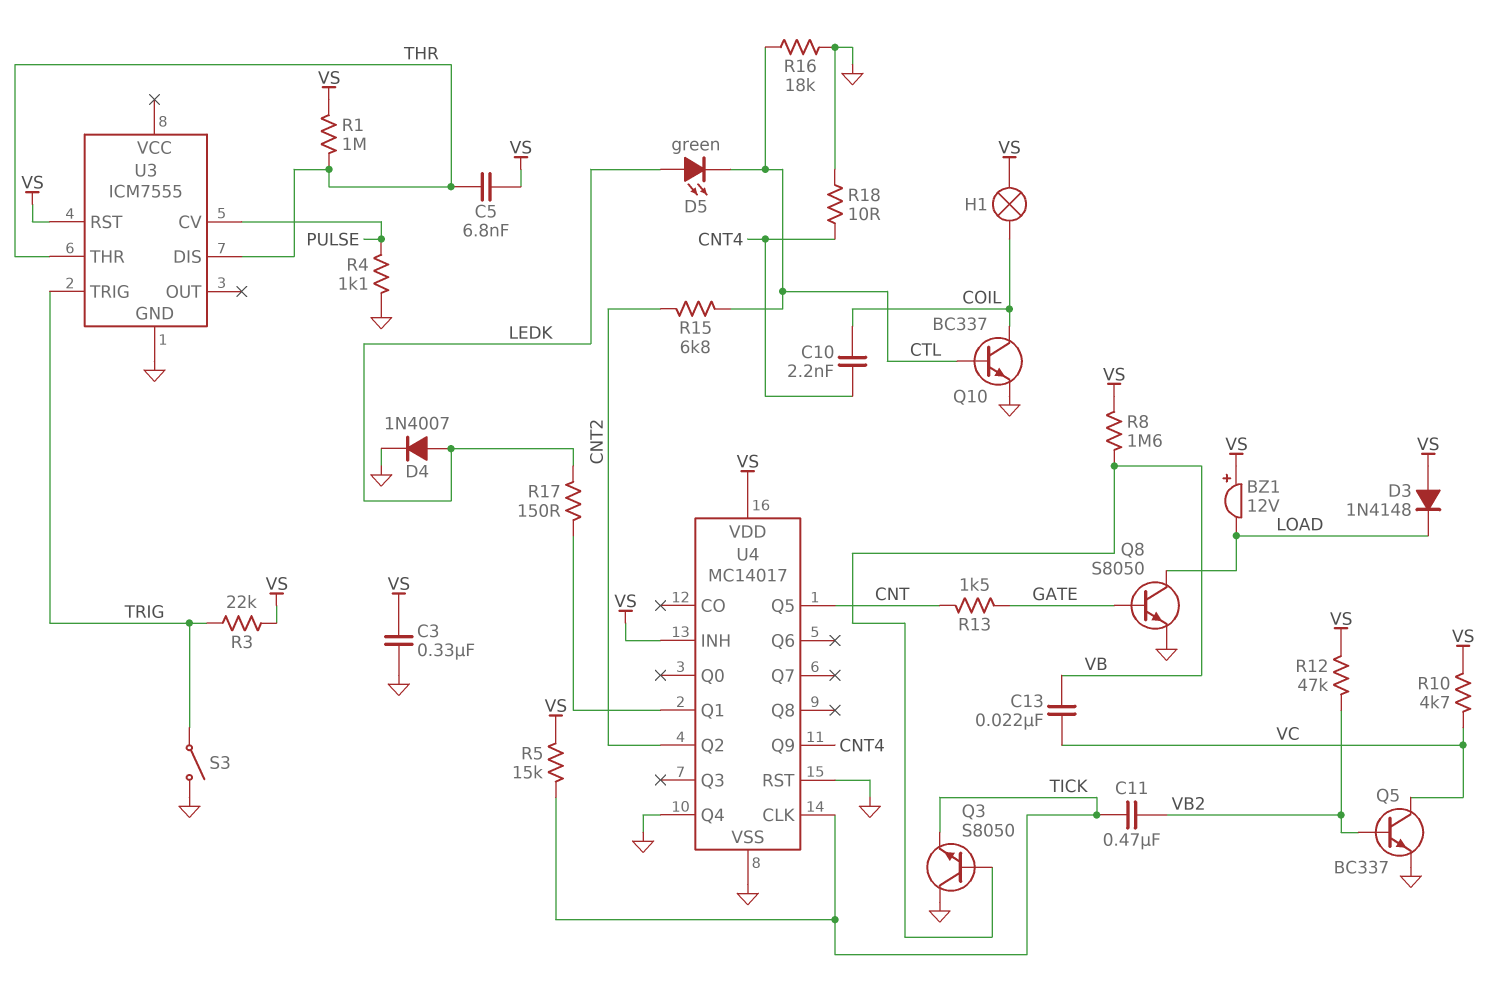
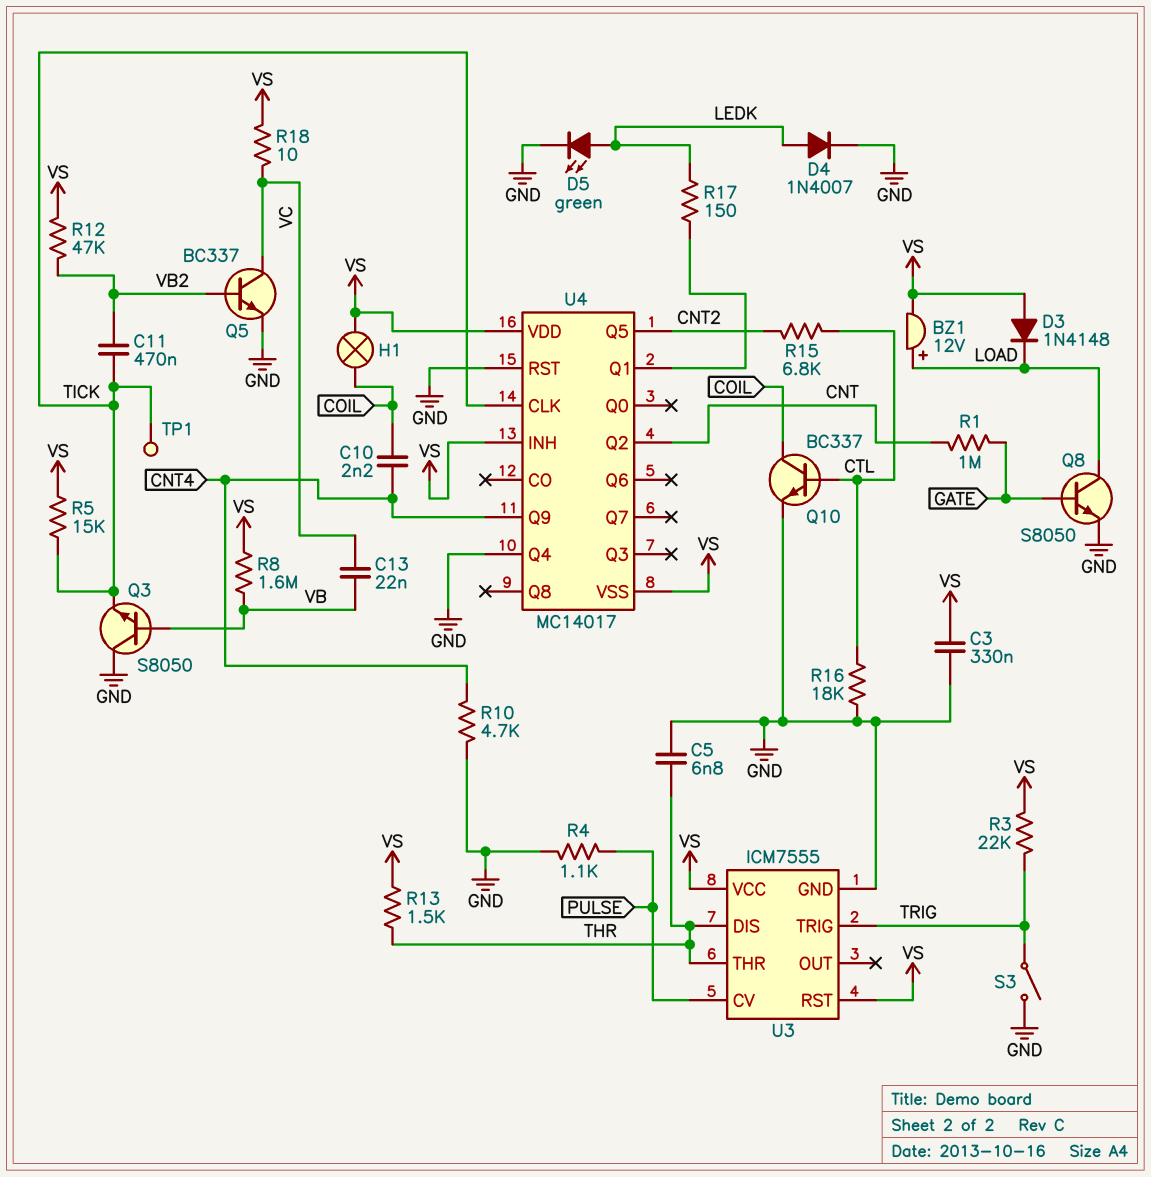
BZ1: buzzer 12V (plus VS, minus LOAD) -> buzzer 12V (plus LOAD, minus VS)
C5: 6.8nF (THR, VS) -> 6.8nF (GND, THR)
D5: LED green (A LEDK, K CTL) -> LED green (A LEDK, K GND)
R1: 1M (THR, VS) -> 1M (CNT, GATE)
R10: 4.7k (VC, VS) -> 4.7k (CNT4, GND)
R13: 1.5k (CNT, GATE) -> 1.5k (THR, VS)
R18: 10 (CNT4, GND) -> 10 (VC, VS)
TP1: none -> test point (TICK)
U3 pin VCC: none -> VS
U4 pin Q2: CNT2 -> CNT
U4 pin Q5: CNT -> CNT2
U4 pin VSS: GND -> VS

